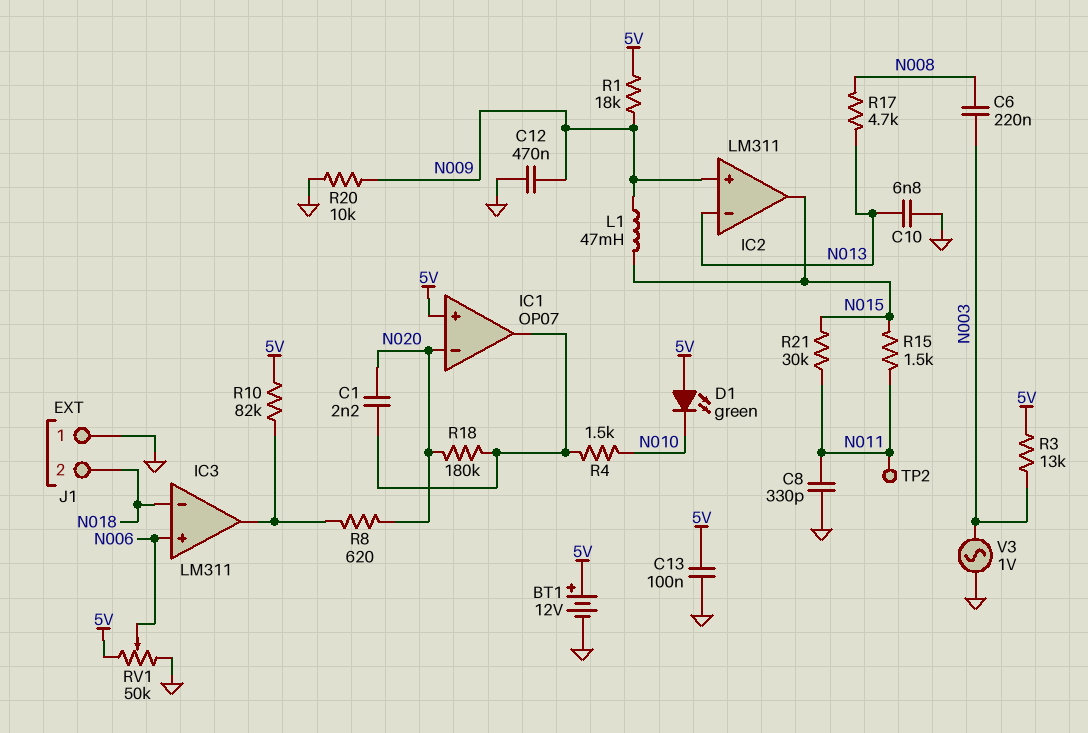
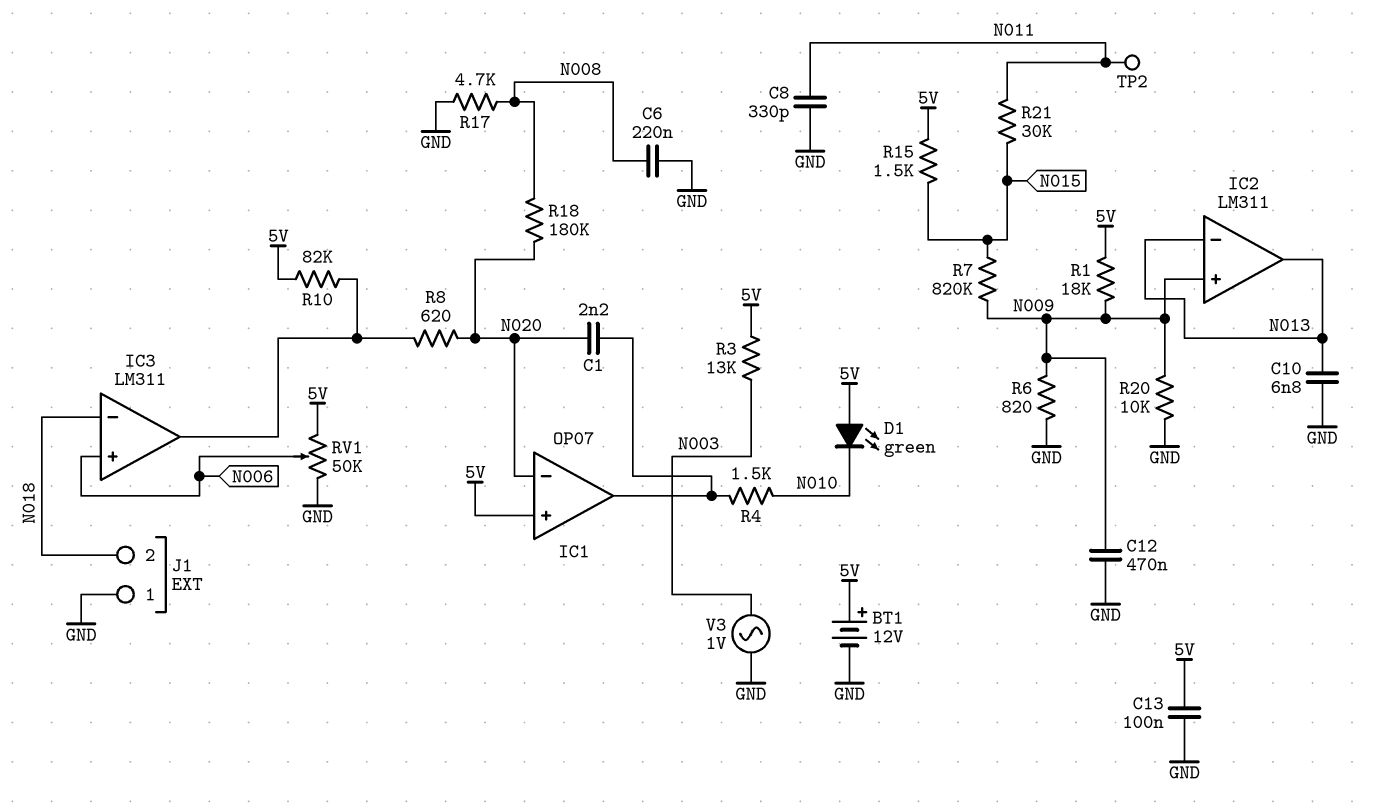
C6: 220nF (N003, N008) -> 220nF (GND, N008)
IC2 pin out: N015 -> N013
L1: 47mH (N009, N015) -> none
R6: none -> 820 (GND, N009)
R7: none -> 820k (N009, N015)
R15: 1.5k (N011, N015) -> 1.5k (5V, N015)
R17: 4.7k (N008, N013) -> 4.7k (GND, N008)
R18: 180k (IC1/out, N020) -> 180k (N008, N020)

